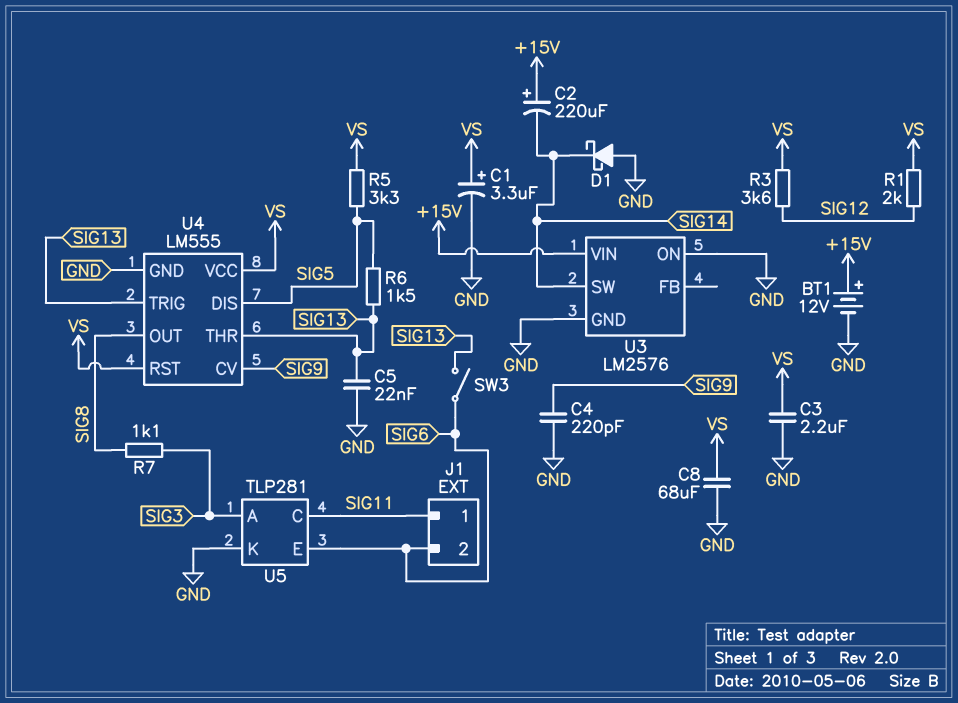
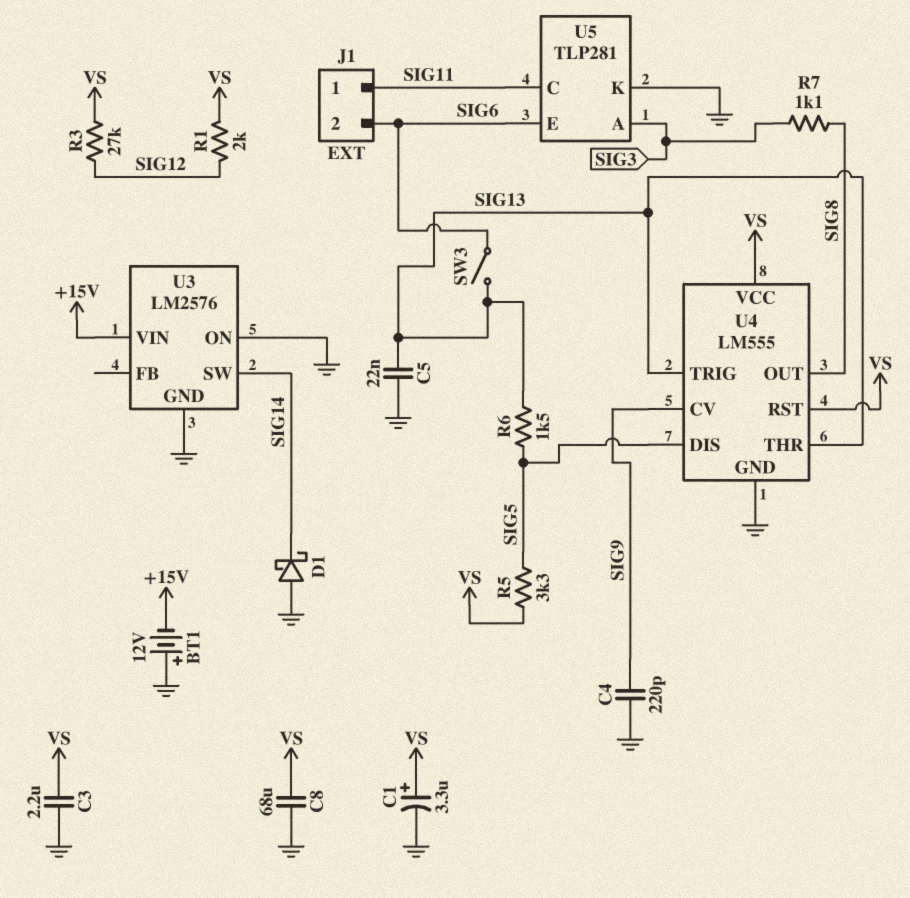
BT1: 12V (plus +15V, minus GND) -> 12V (plus GND, minus +15V)
C2: 220uF (plus +15V, minus SIG14) -> none
R3: 3.6k (SIG12, VS) -> 27k (SIG12, VS)

